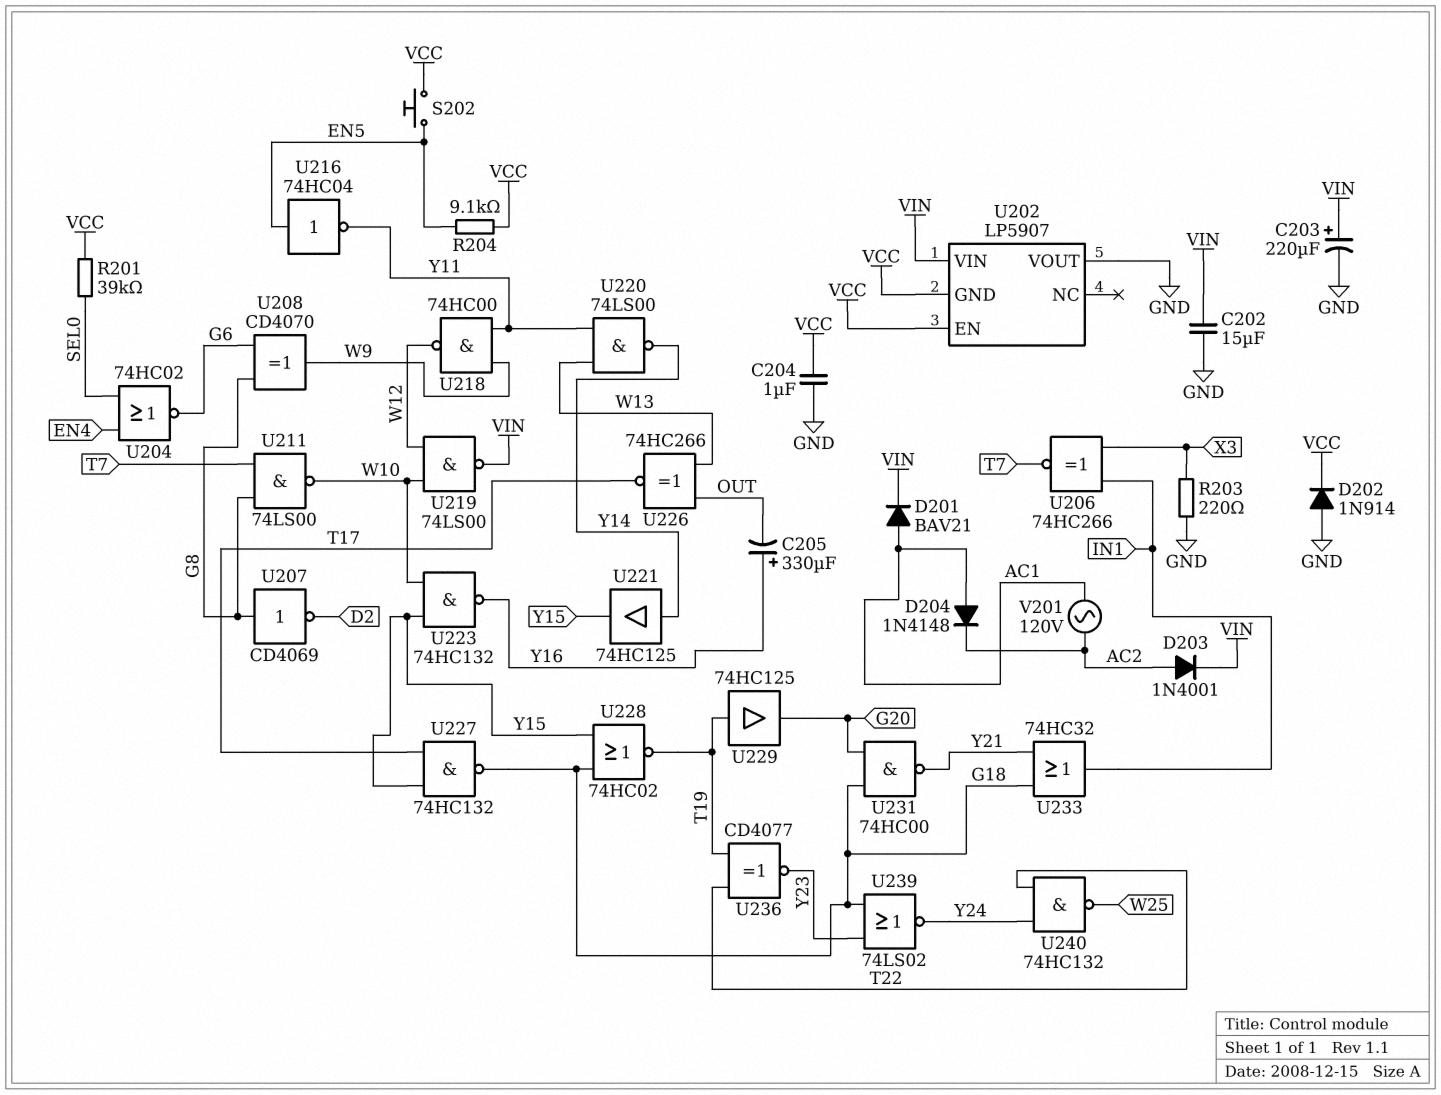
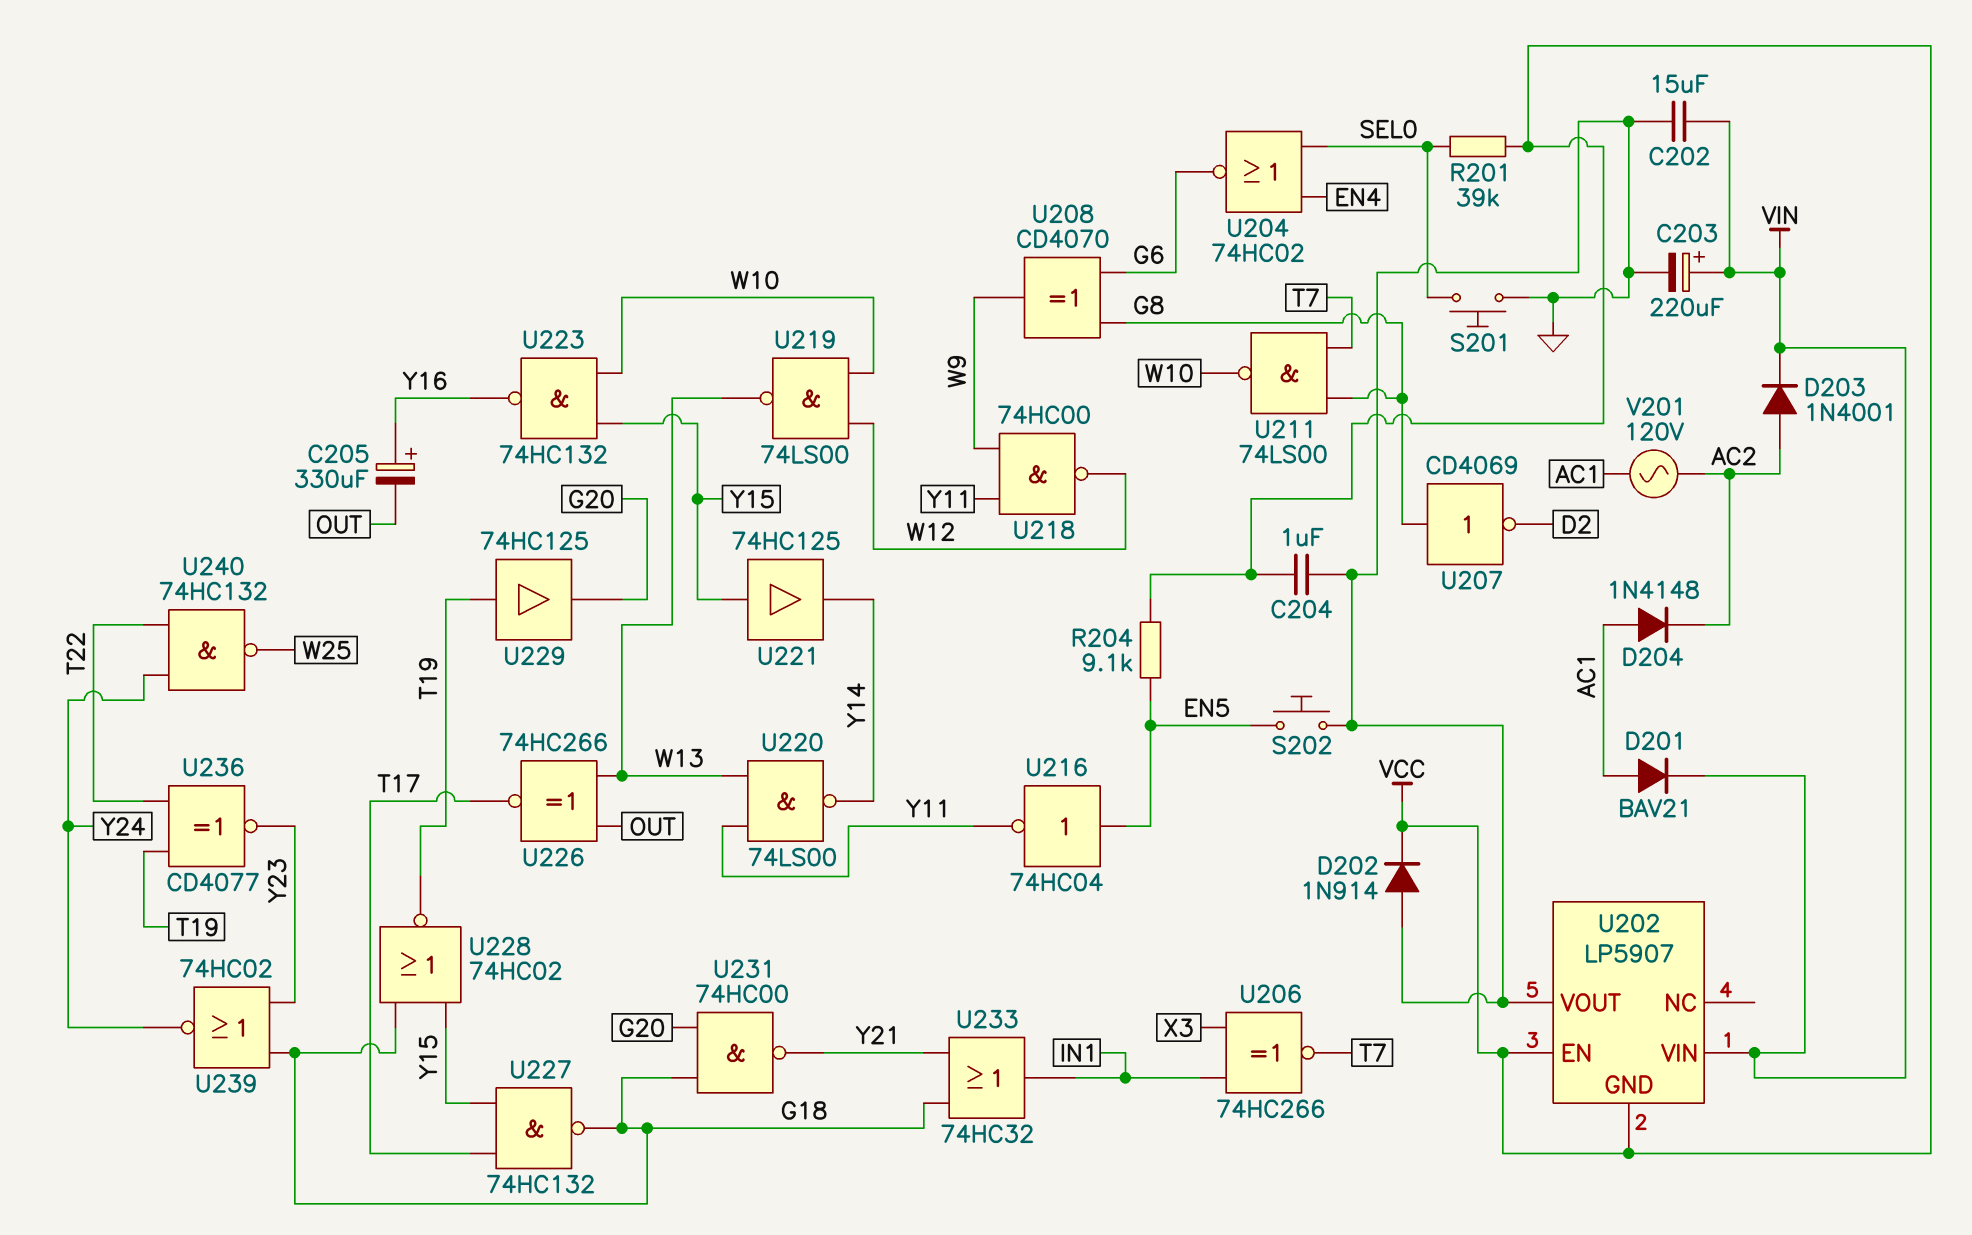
R203: 220 (GND, X3) -> none
S201: none -> button (GND, SEL0)
S202: button (EN5, VCC) -> button (EN5, GND)
U219: NAND 74LS00 (in W10, in W12, out VIN) -> NAND 74LS00 (in W10, in W12, out W13)
U221: buffer 74HC125 (in Y14, out Y15) -> buffer 74HC125 (in Y15, out Y14)
U239: NOR 74LS02 (in G18, in Y23, out Y24) -> NOR 74HC02 (in G18, in Y23, out Y24)

